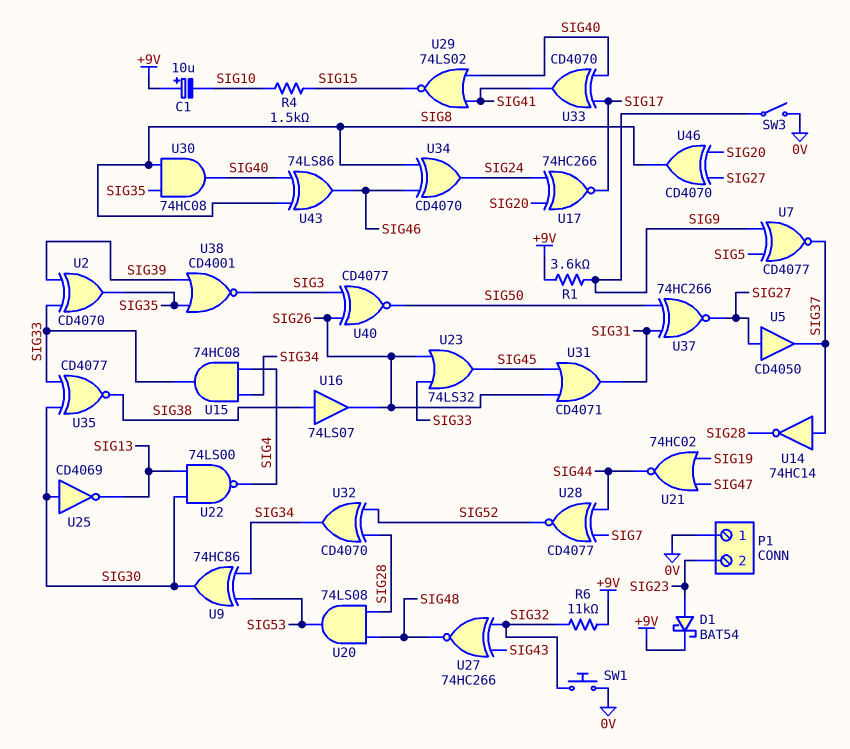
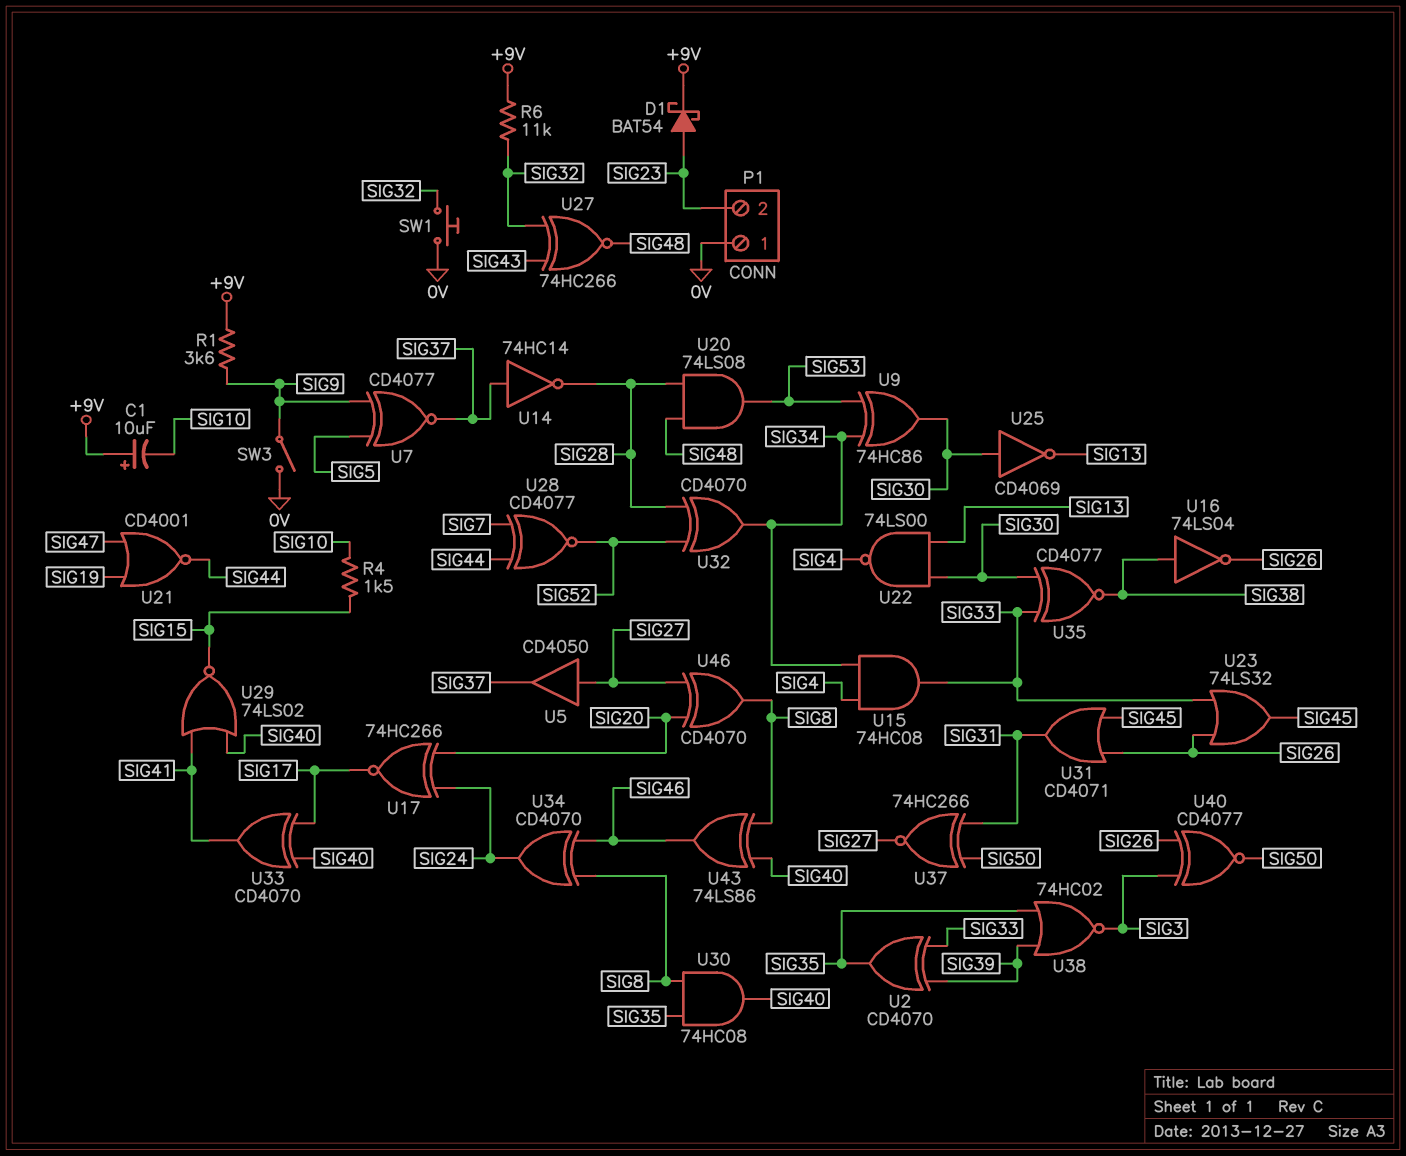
U16: buffer 74LS07 (in SIG38, out SIG26) -> NOT 74LS04 (in SIG38, out SIG26)
U21: NOR 74HC02 (in SIG19, in SIG47, out SIG44) -> NOR CD4001 (in SIG19, in SIG47, out SIG44)
U38: NOR CD4001 (in SIG35, in SIG39, out SIG3) -> NOR 74HC02 (in SIG35, in SIG39, out SIG3)

